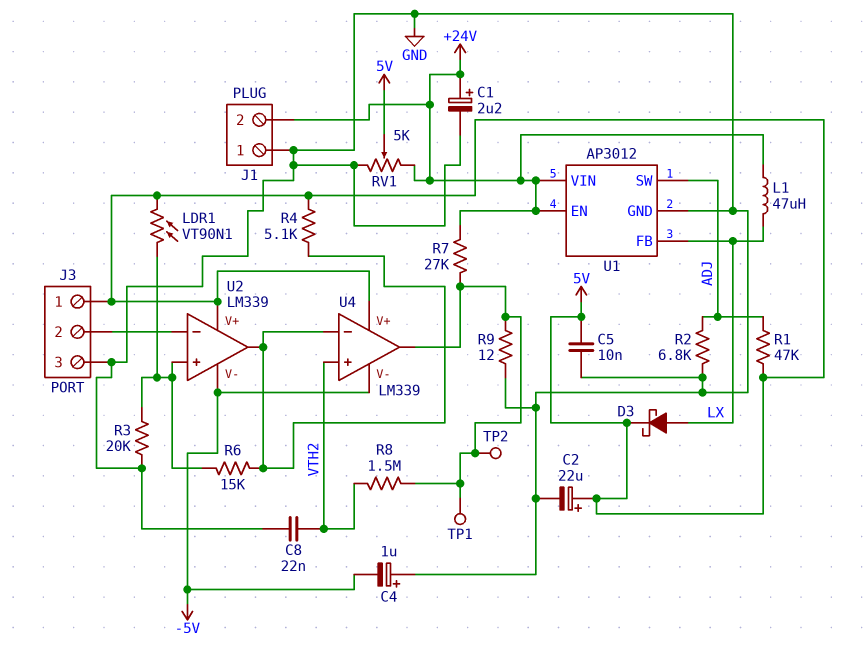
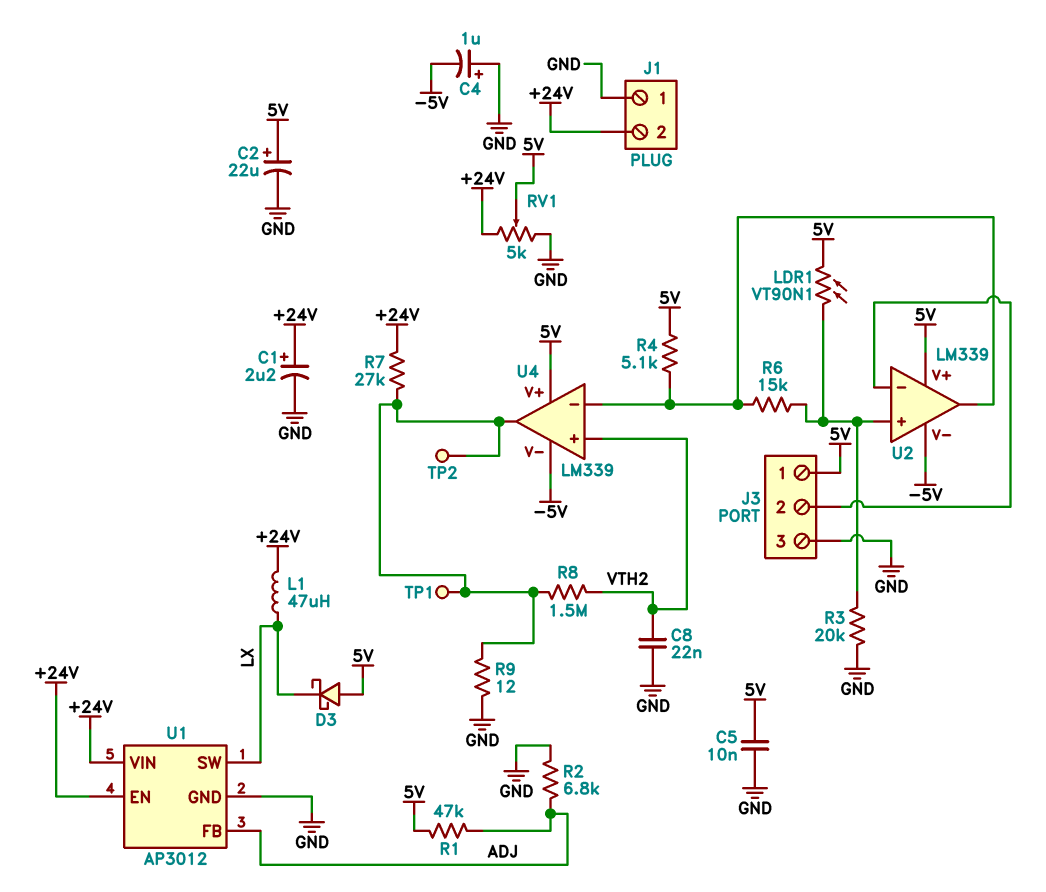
D3: schottky (A LX, K 5V) -> schottky (A 5V, K LX)
U1 pin FB: LX -> ADJ
U1 pin SW: ADJ -> LX

